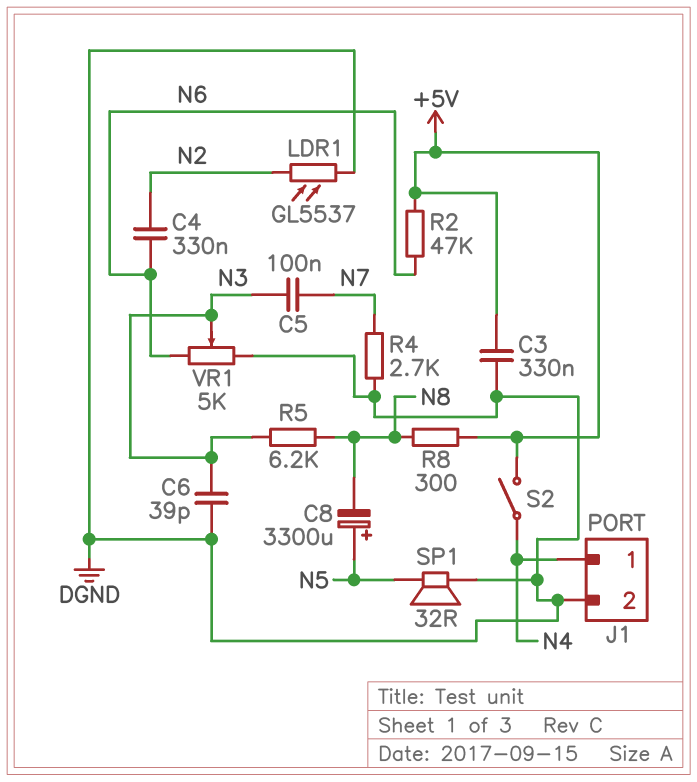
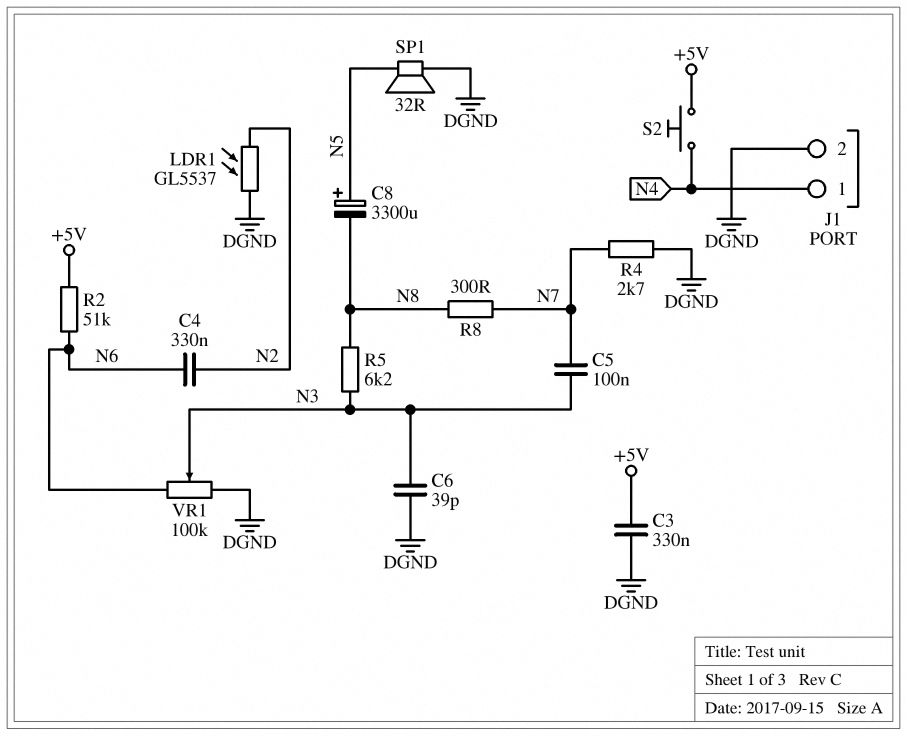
R2: 47k (+5V, N6) -> 51k (+5V, N6)
R8: 300 (+5V, N8) -> 300 (N7, N8)
S2: switch (+5V, N4) -> button (+5V, N4)
VR1: 5k (DGND, N6, wiper N3) -> 100k (DGND, N6, wiper N3)

